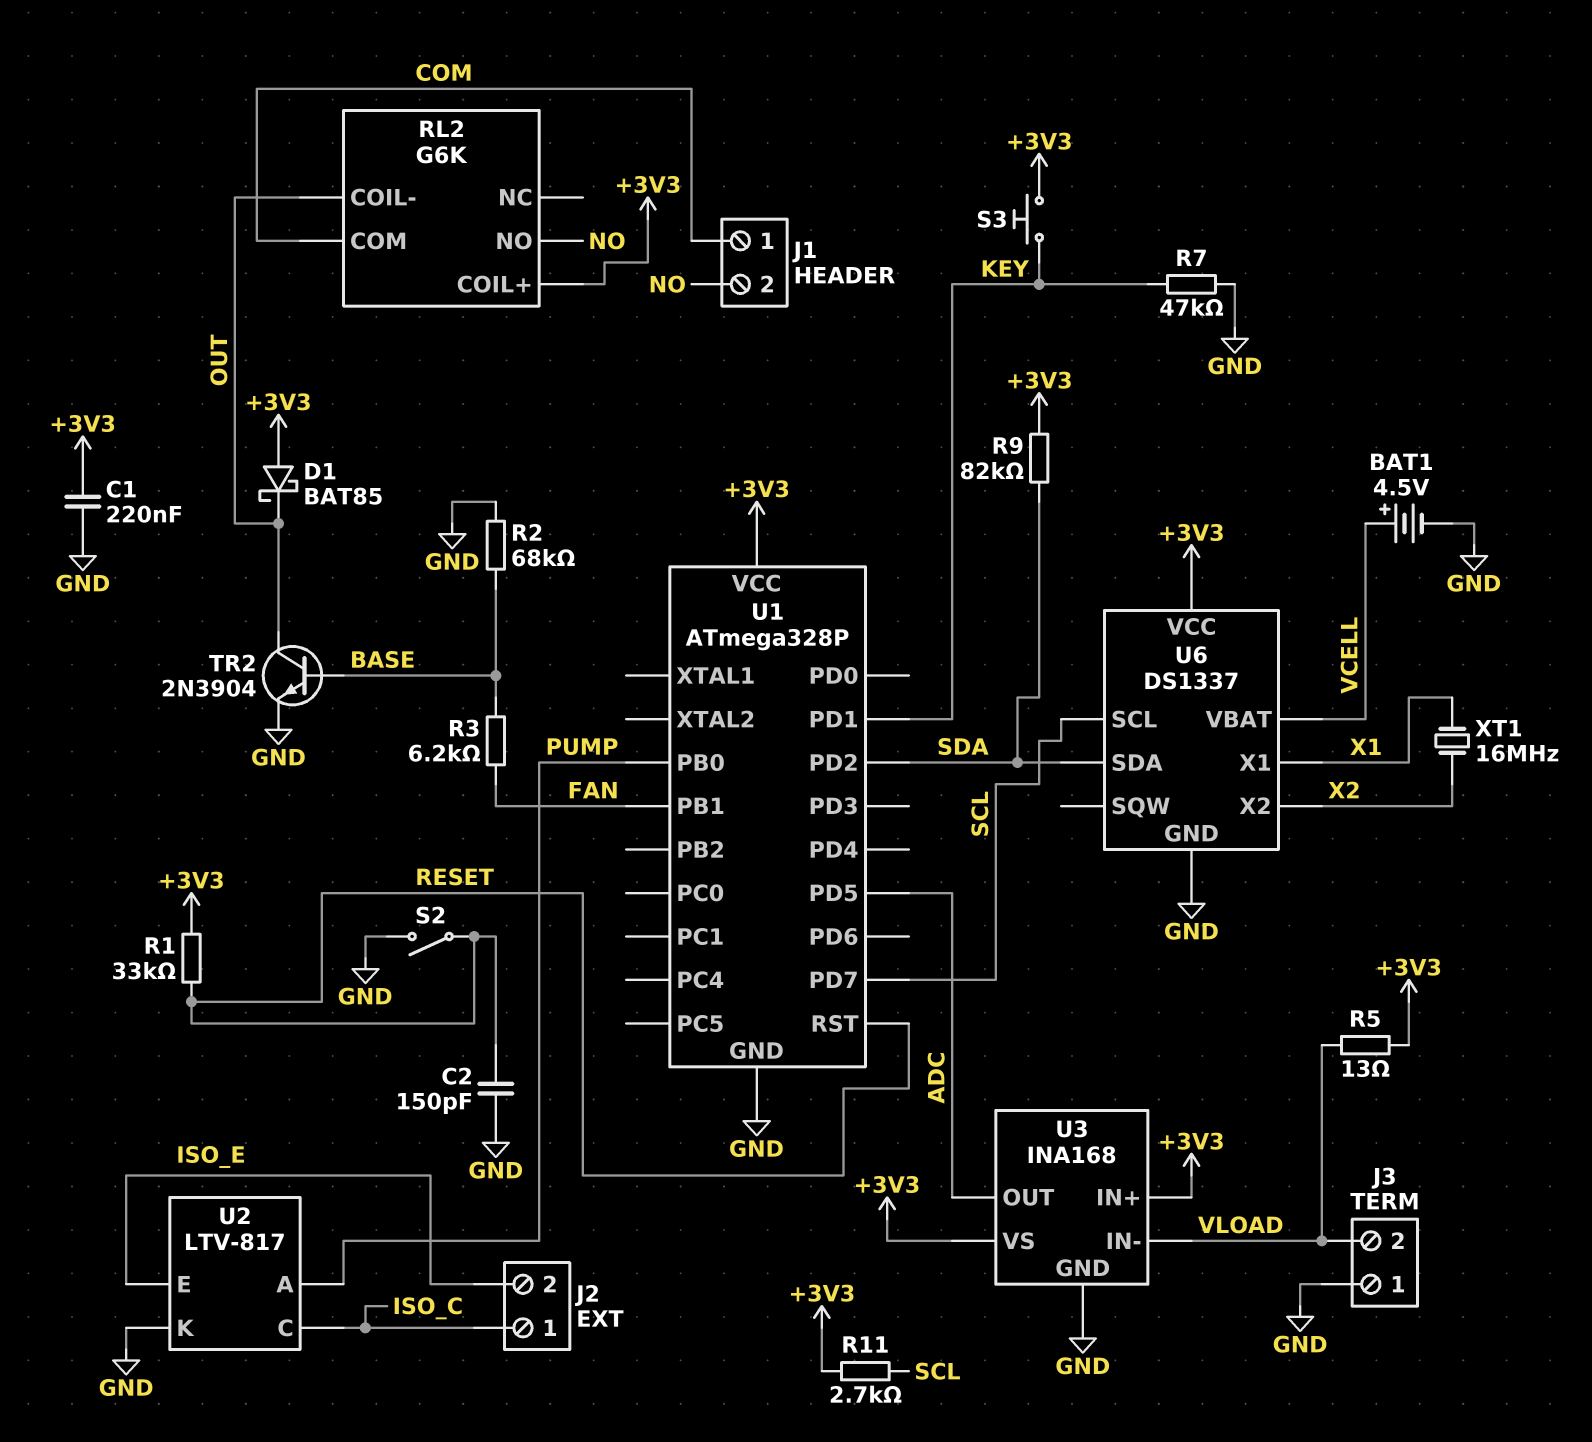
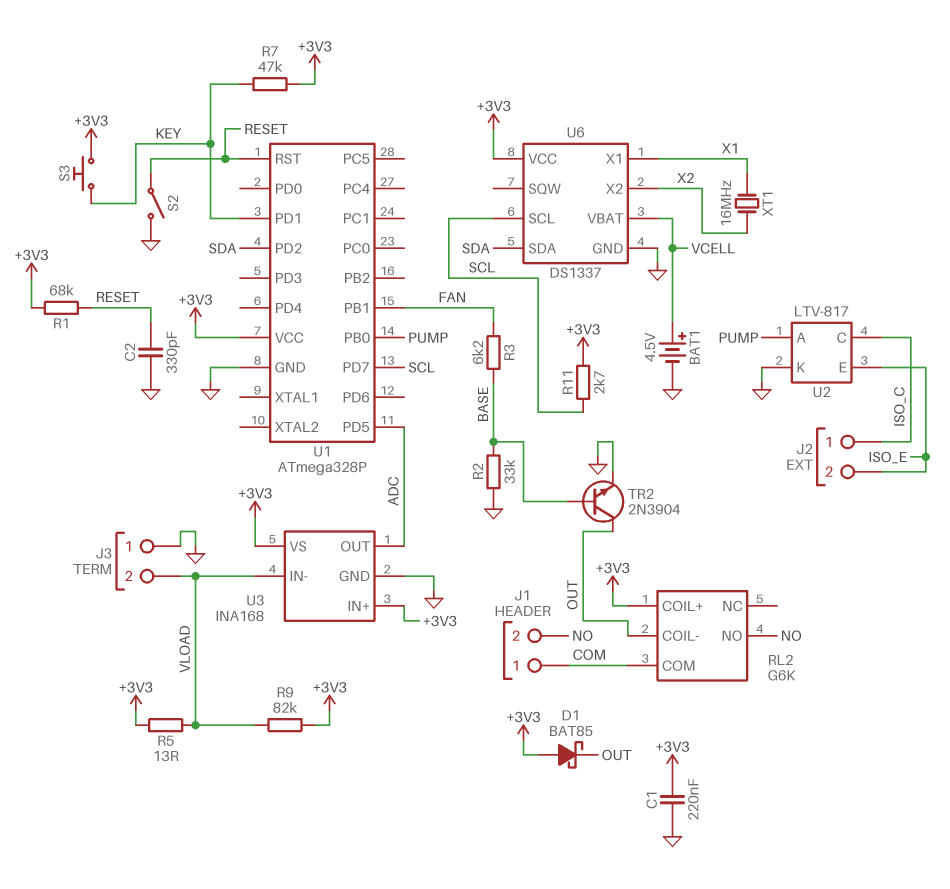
C2: 150pF (GND, RESET) -> 330pF (GND, RESET)
R1: 33k (+3V3, RESET) -> 68k (+3V3, RESET)
R2: 68k (BASE, GND) -> 33k (BASE, GND)
R7: 47k (GND, KEY) -> 47k (+3V3, KEY)
R9: 82k (+3V3, SDA) -> 82k (+3V3, VLOAD)

